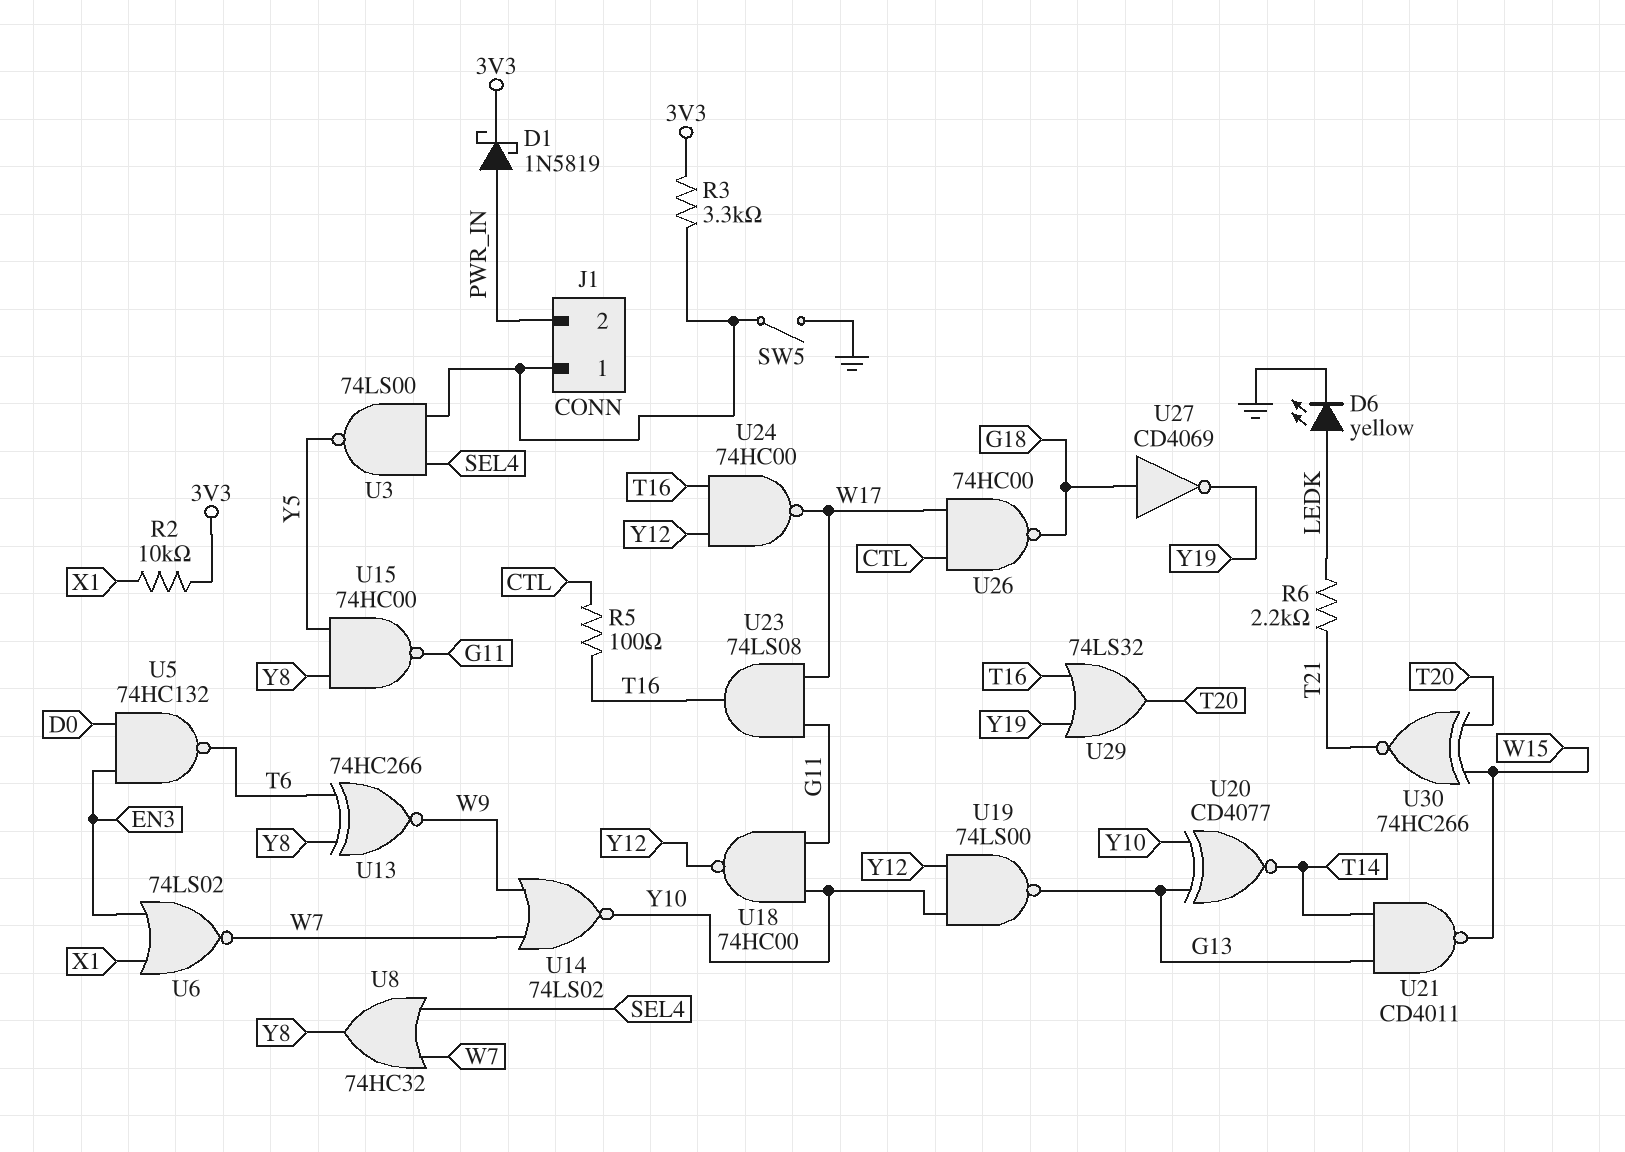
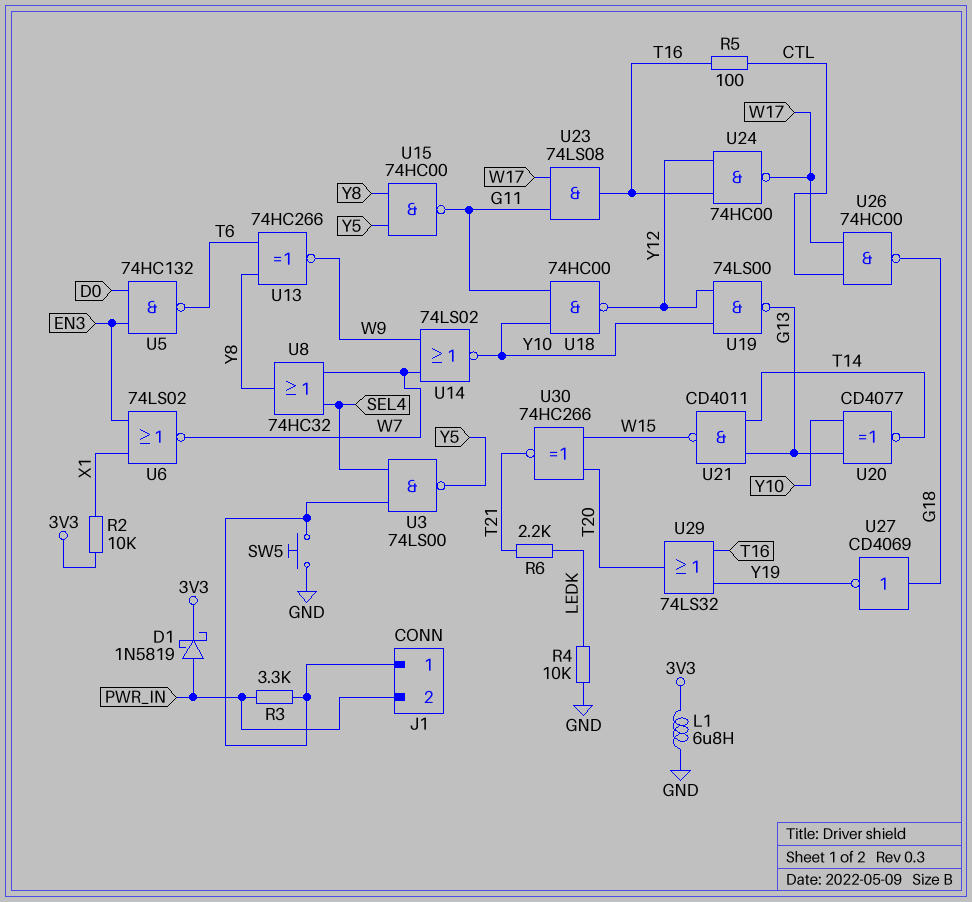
D6: LED yellow (A LEDK, K GND) -> none
L1: none -> 6.8uH (3V3, GND)
R3: 3.3k (3V3, J1/1) -> 3.3k (J1/1, PWR_IN)
R4: none -> 10k (GND, LEDK)
SW5: switch (GND, J1/1) -> button (GND, J1/1)

